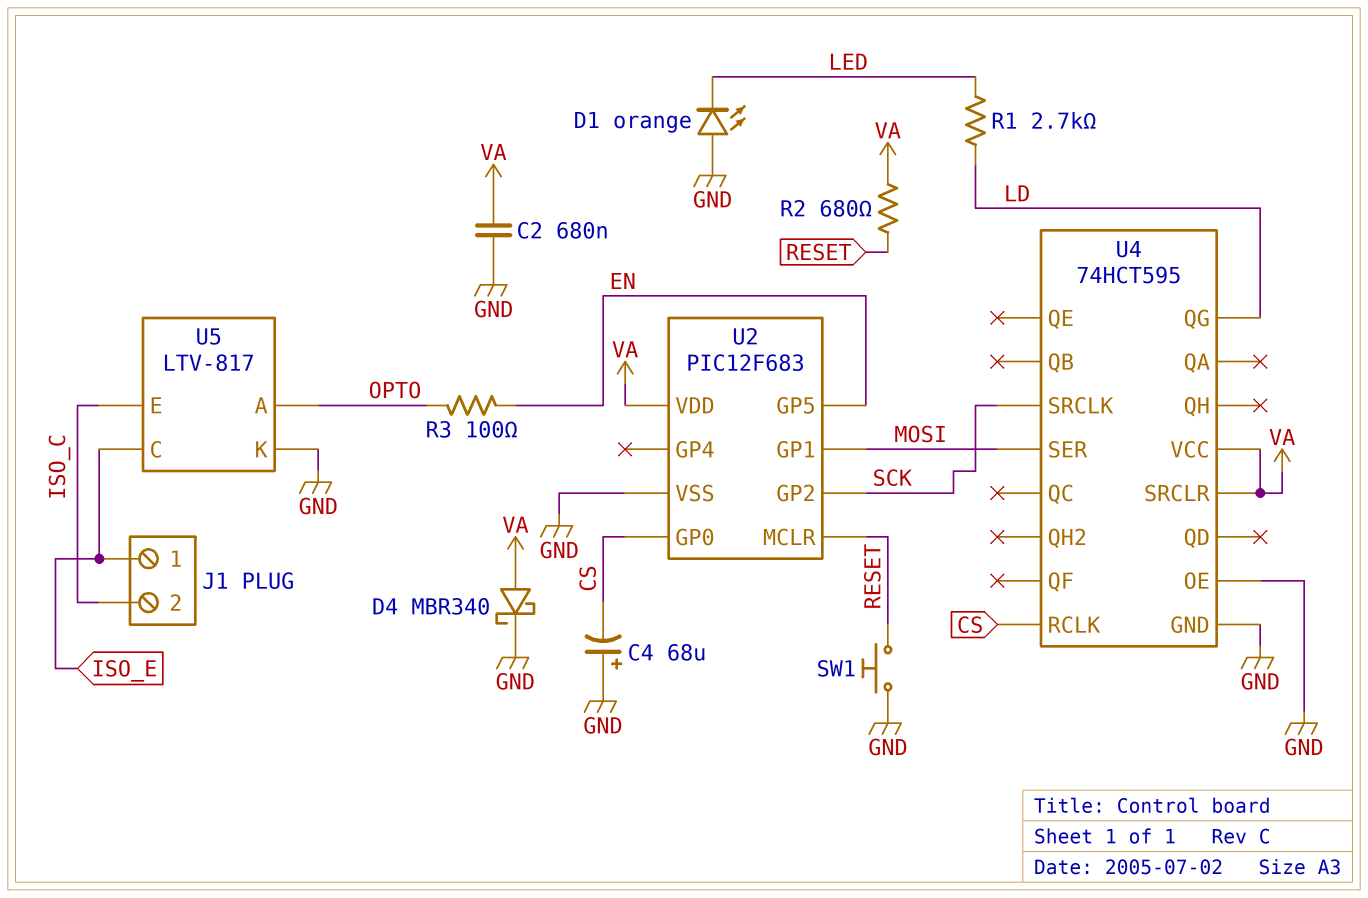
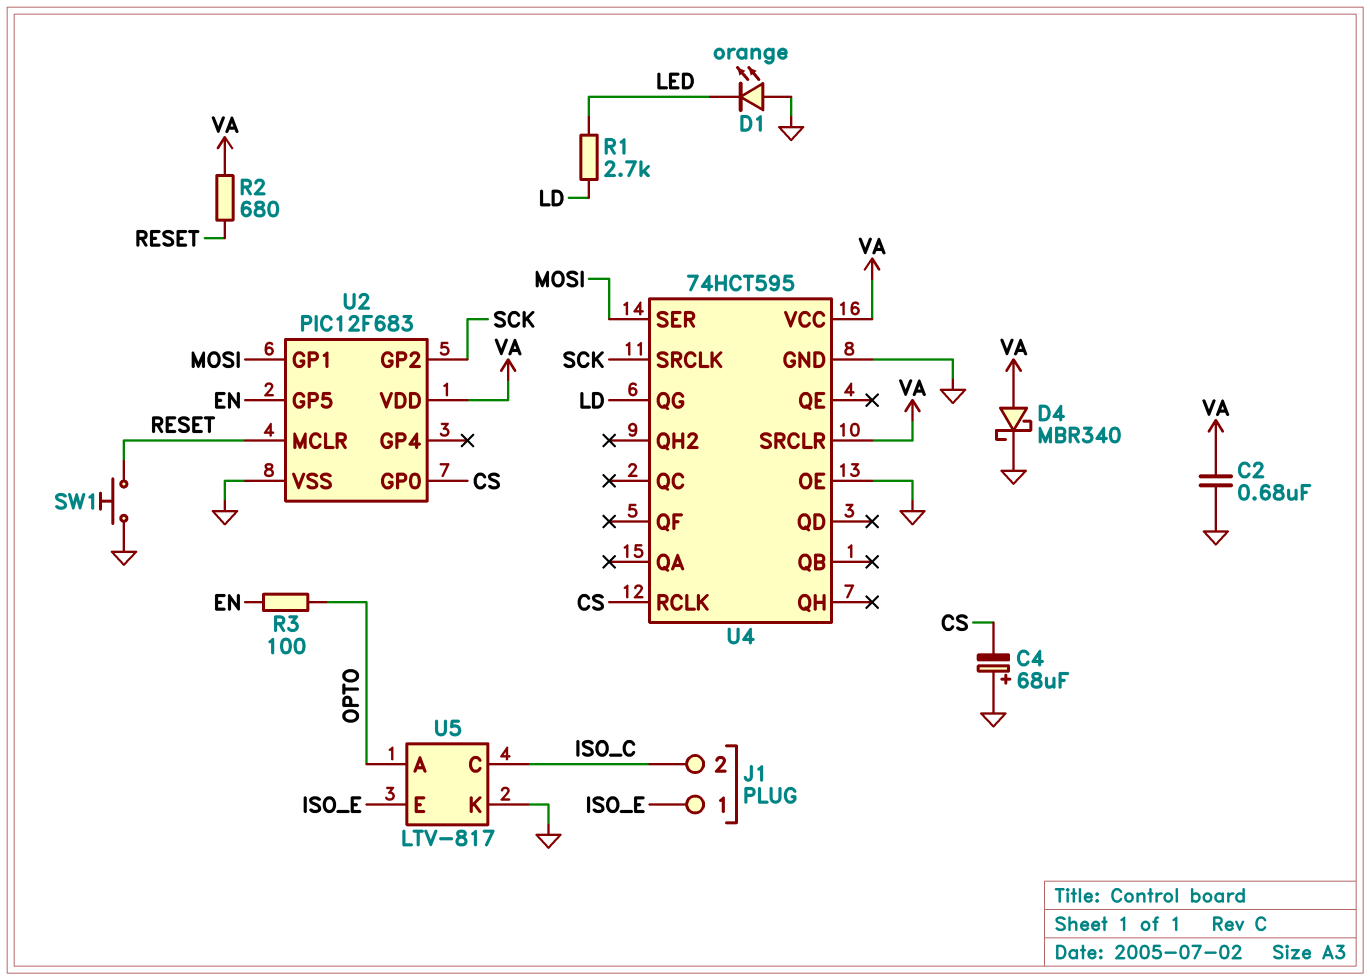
U5 pin C: ISO_E -> ISO_C
U5 pin E: ISO_C -> ISO_E

